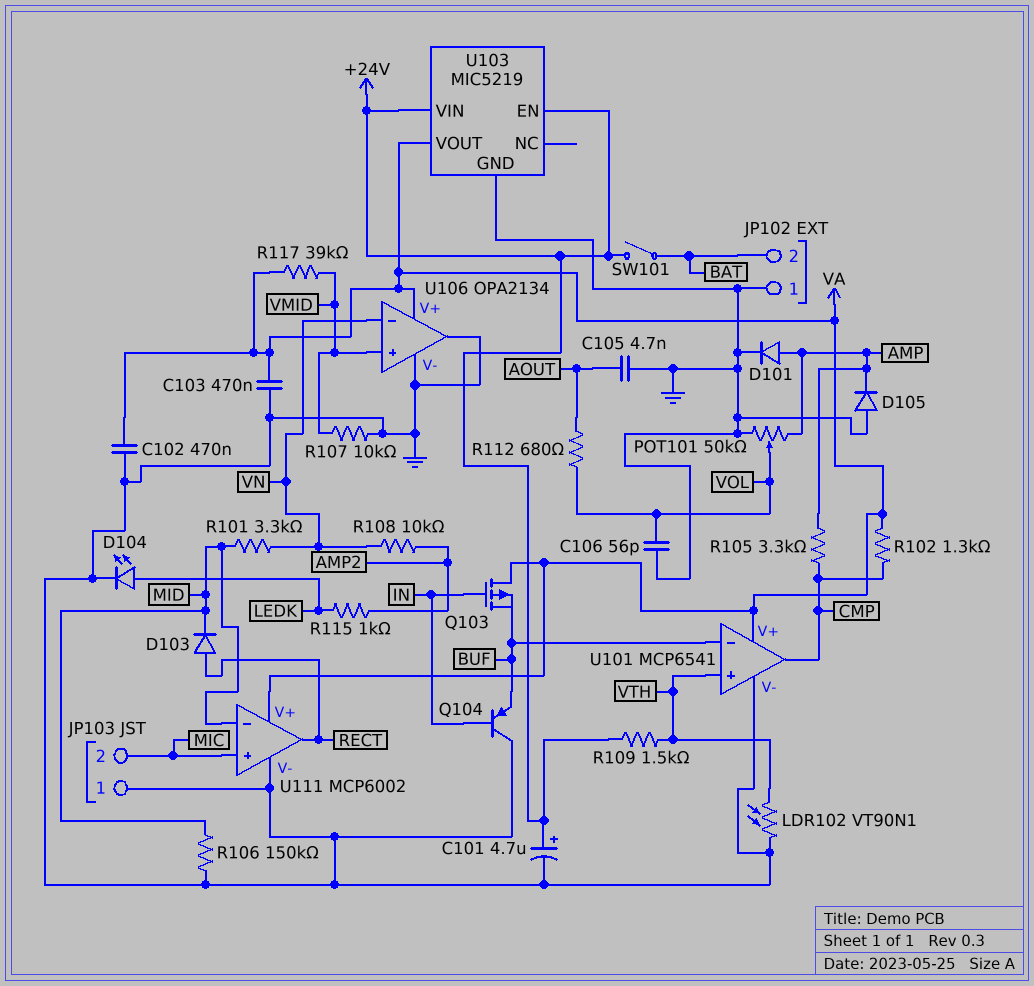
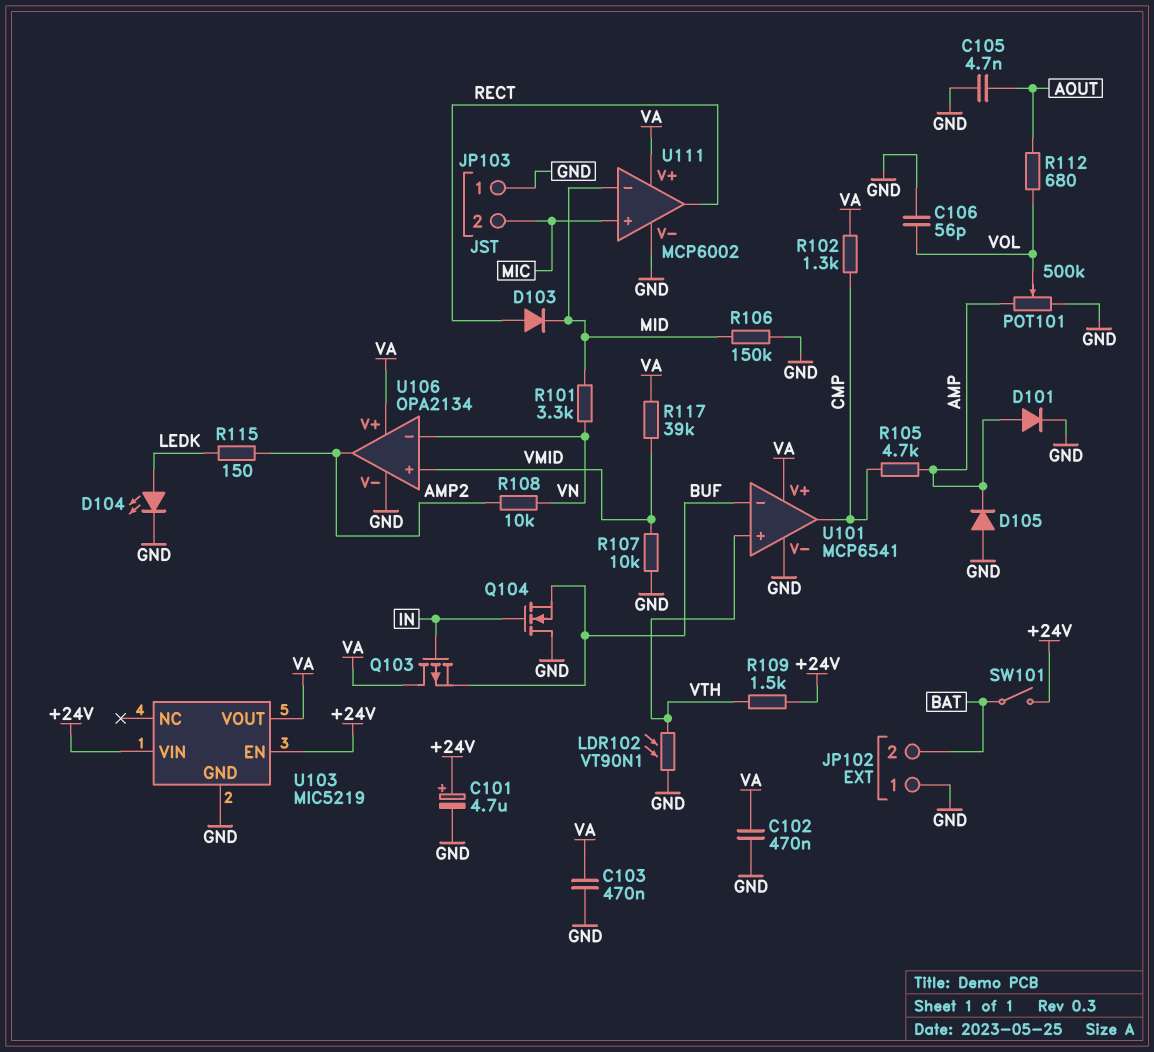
POT101: 50k (AMP, GND, wiper VOL) -> 500k (AMP, GND, wiper VOL)
Q104: PNP (B IN, C GND, E BUF) -> NMOS (G IN, D GND, S BUF)
R105: 3.3k (AMP, CMP) -> 4.7k (AMP, CMP)
R115: 1k (AMP2, LEDK) -> 150 (AMP2, LEDK)
U106 pin out: GND -> AMP2

